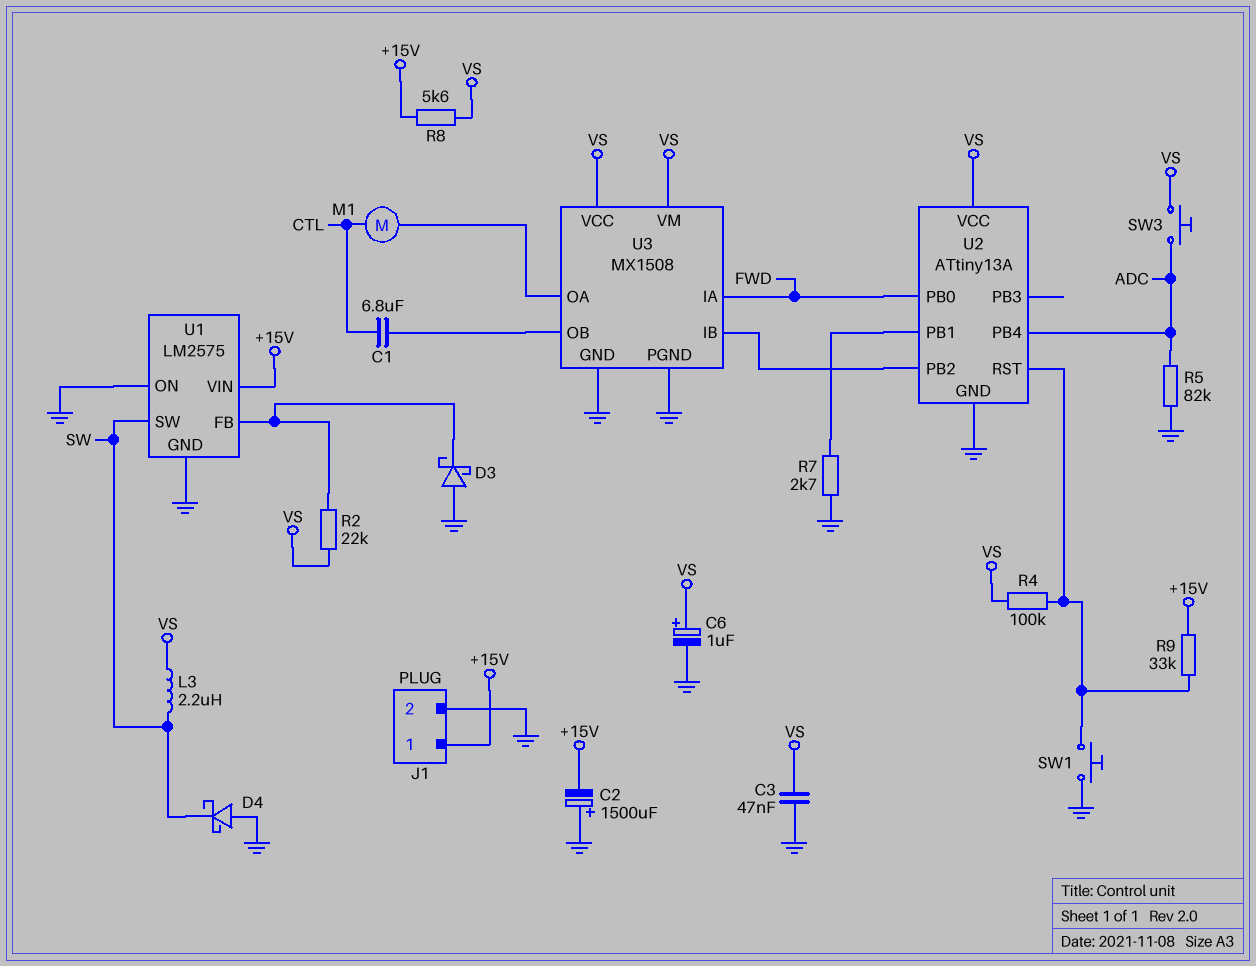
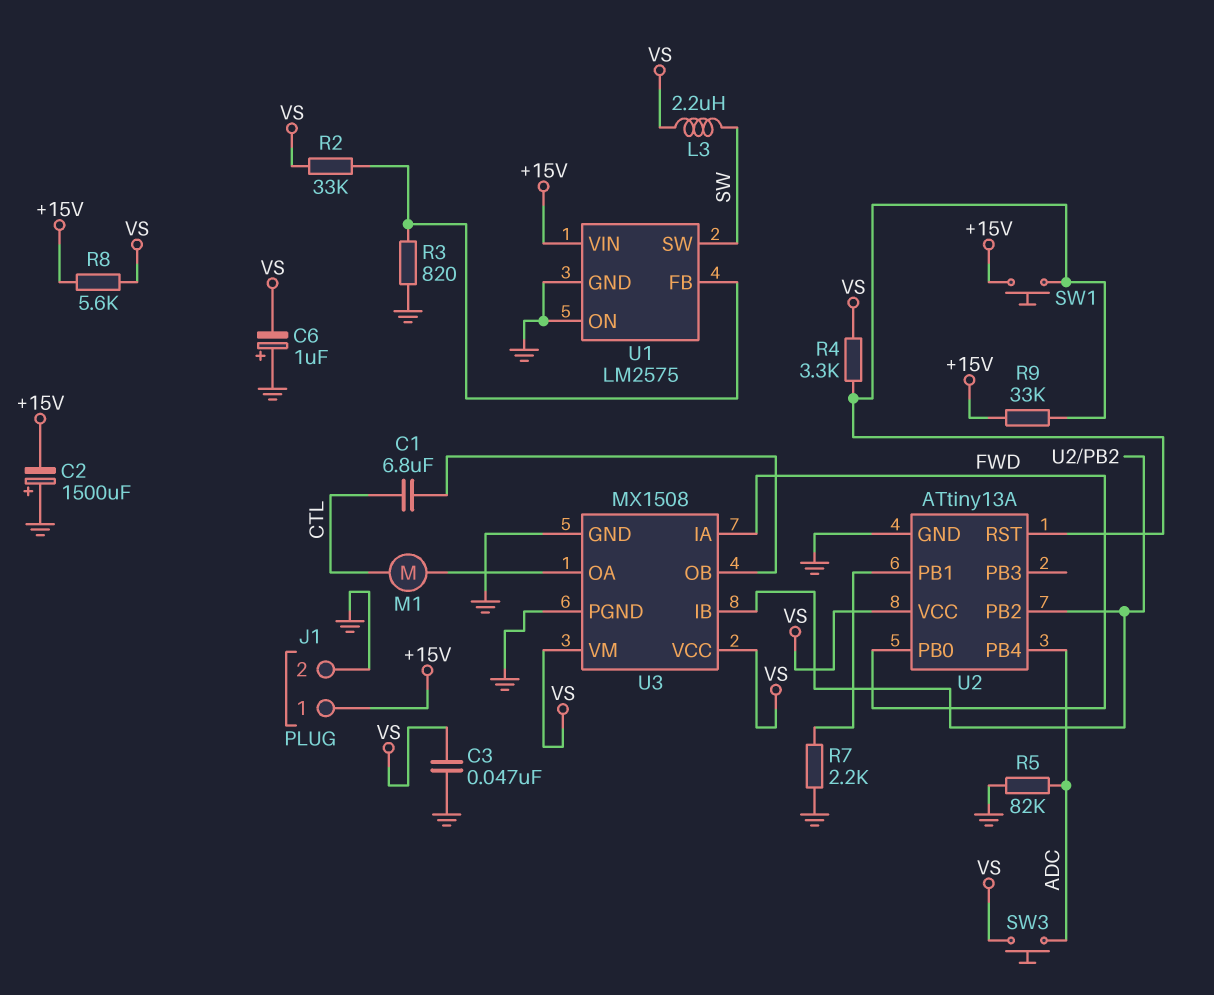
C6: 1uF (plus VS, minus GND) -> 1uF (plus GND, minus VS)
D3: schottky (A GND, K U1/FB) -> none
D4: schottky (A GND, K SW) -> none
R2: 22k (U1/FB, VS) -> 33k (U1/FB, VS)
R3: none -> 820 (GND, U1/FB)
R4: 100k (U2/RST, VS) -> 3.3k (U2/RST, VS)
R7: 2.7k (GND, U2/PB1) -> 2.2k (GND, U2/PB1)
SW1: button (GND, U2/RST) -> button (+15V, U2/RST)

